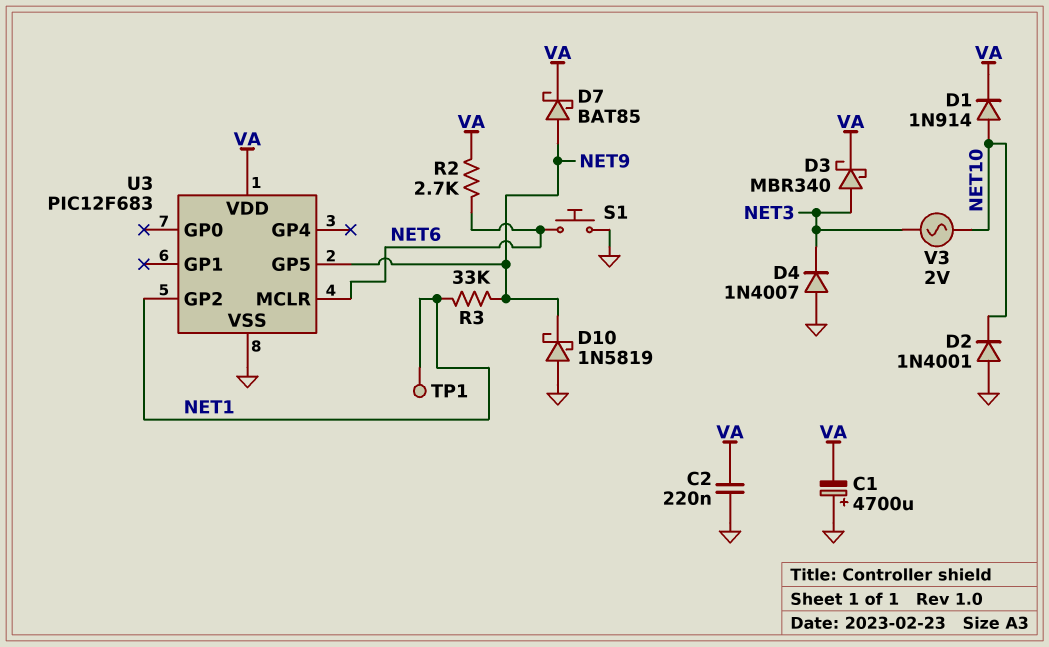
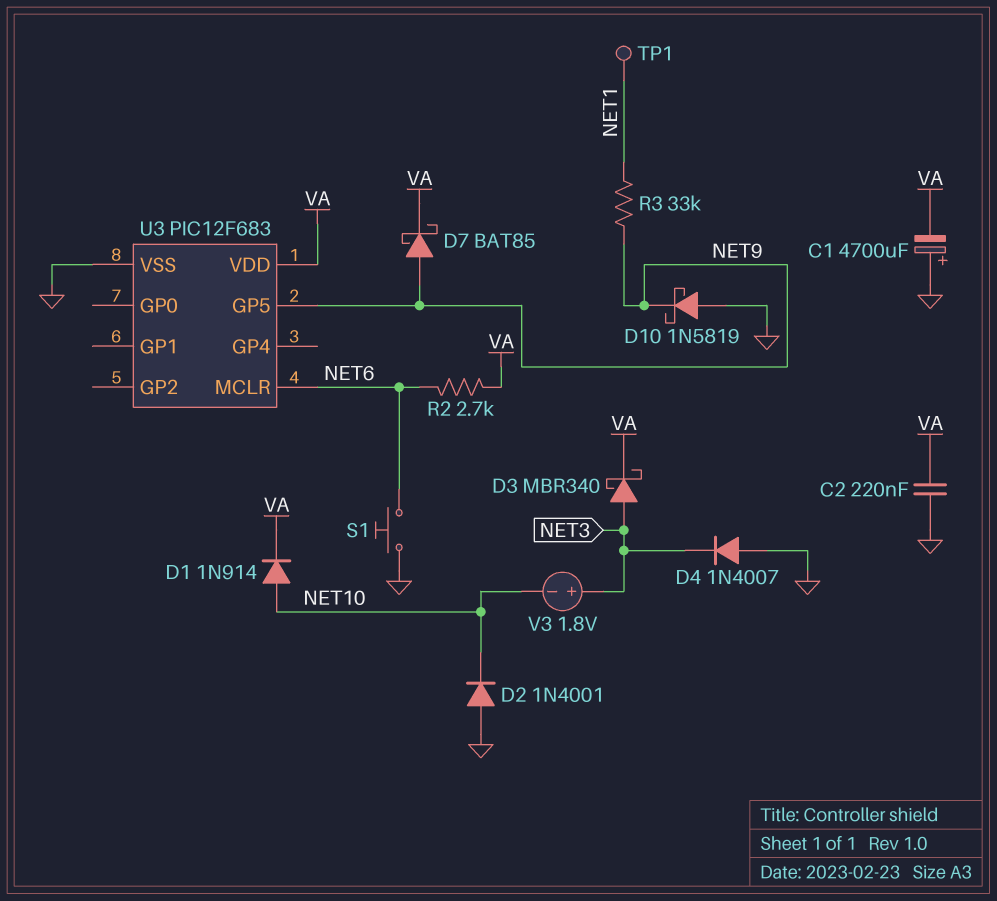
U3 pin GP2: NET1 -> none
V3: AC 2V (NET3, NET10) -> 1.8V (plus NET3, minus NET10)

